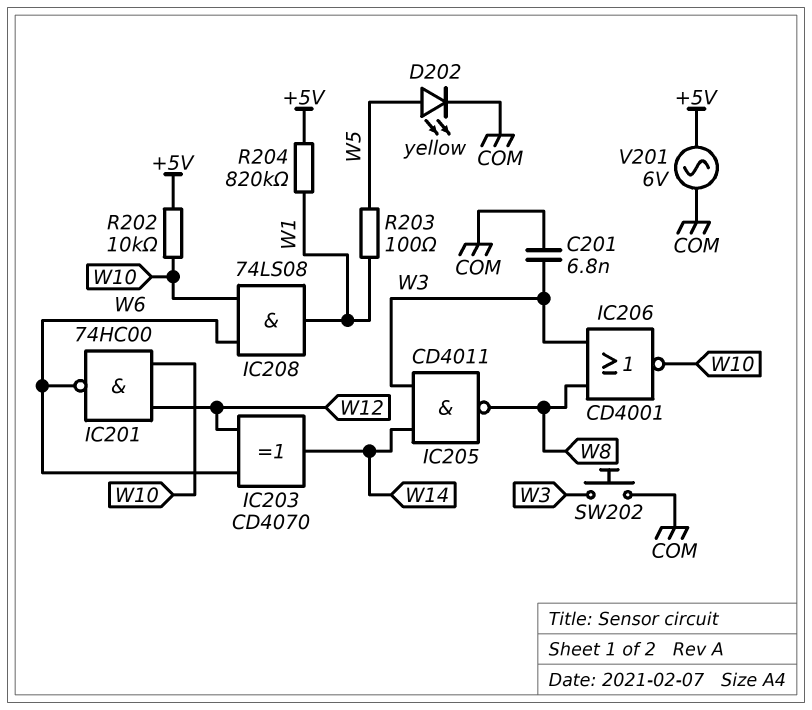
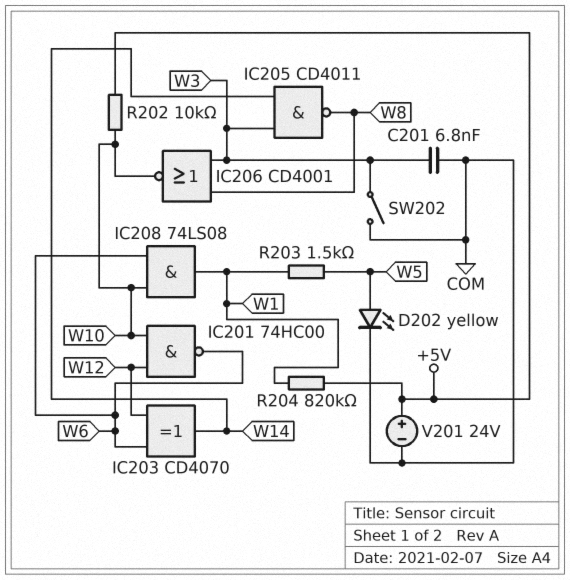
R203: 100 (W1, W5) -> 1.5k (W1, W5)
SW202: button (COM, W3) -> switch (COM, W3)
V201: AC 6V (+5V, COM) -> 24V (plus +5V, minus COM)

